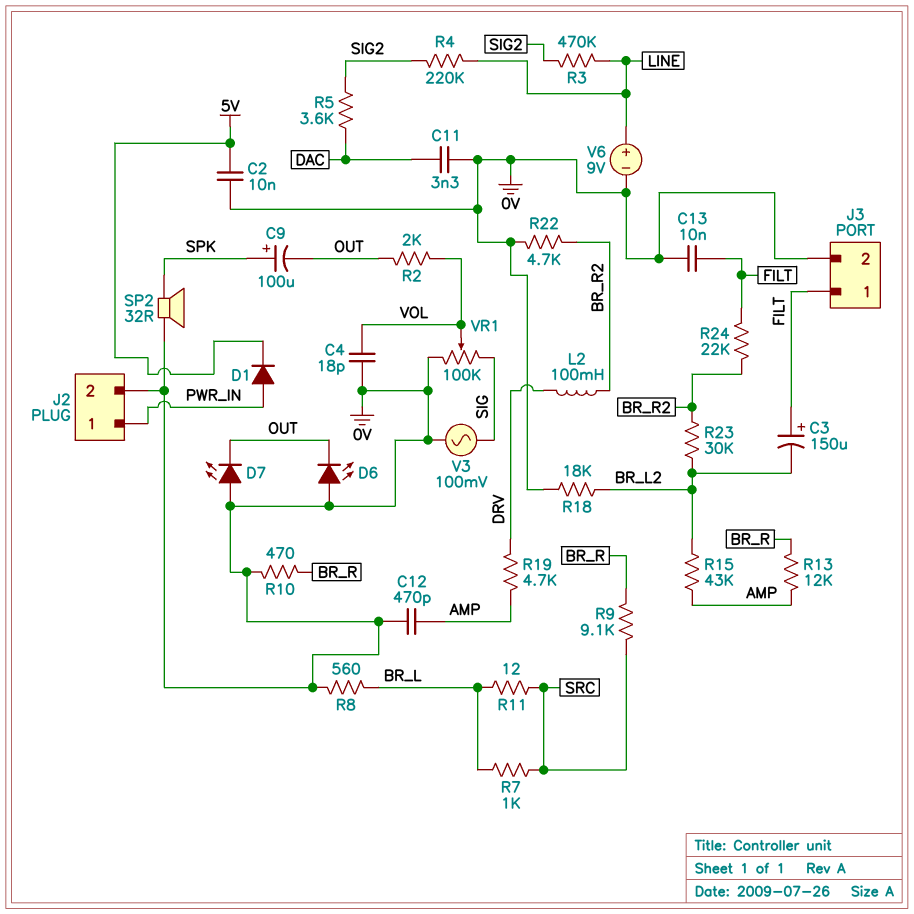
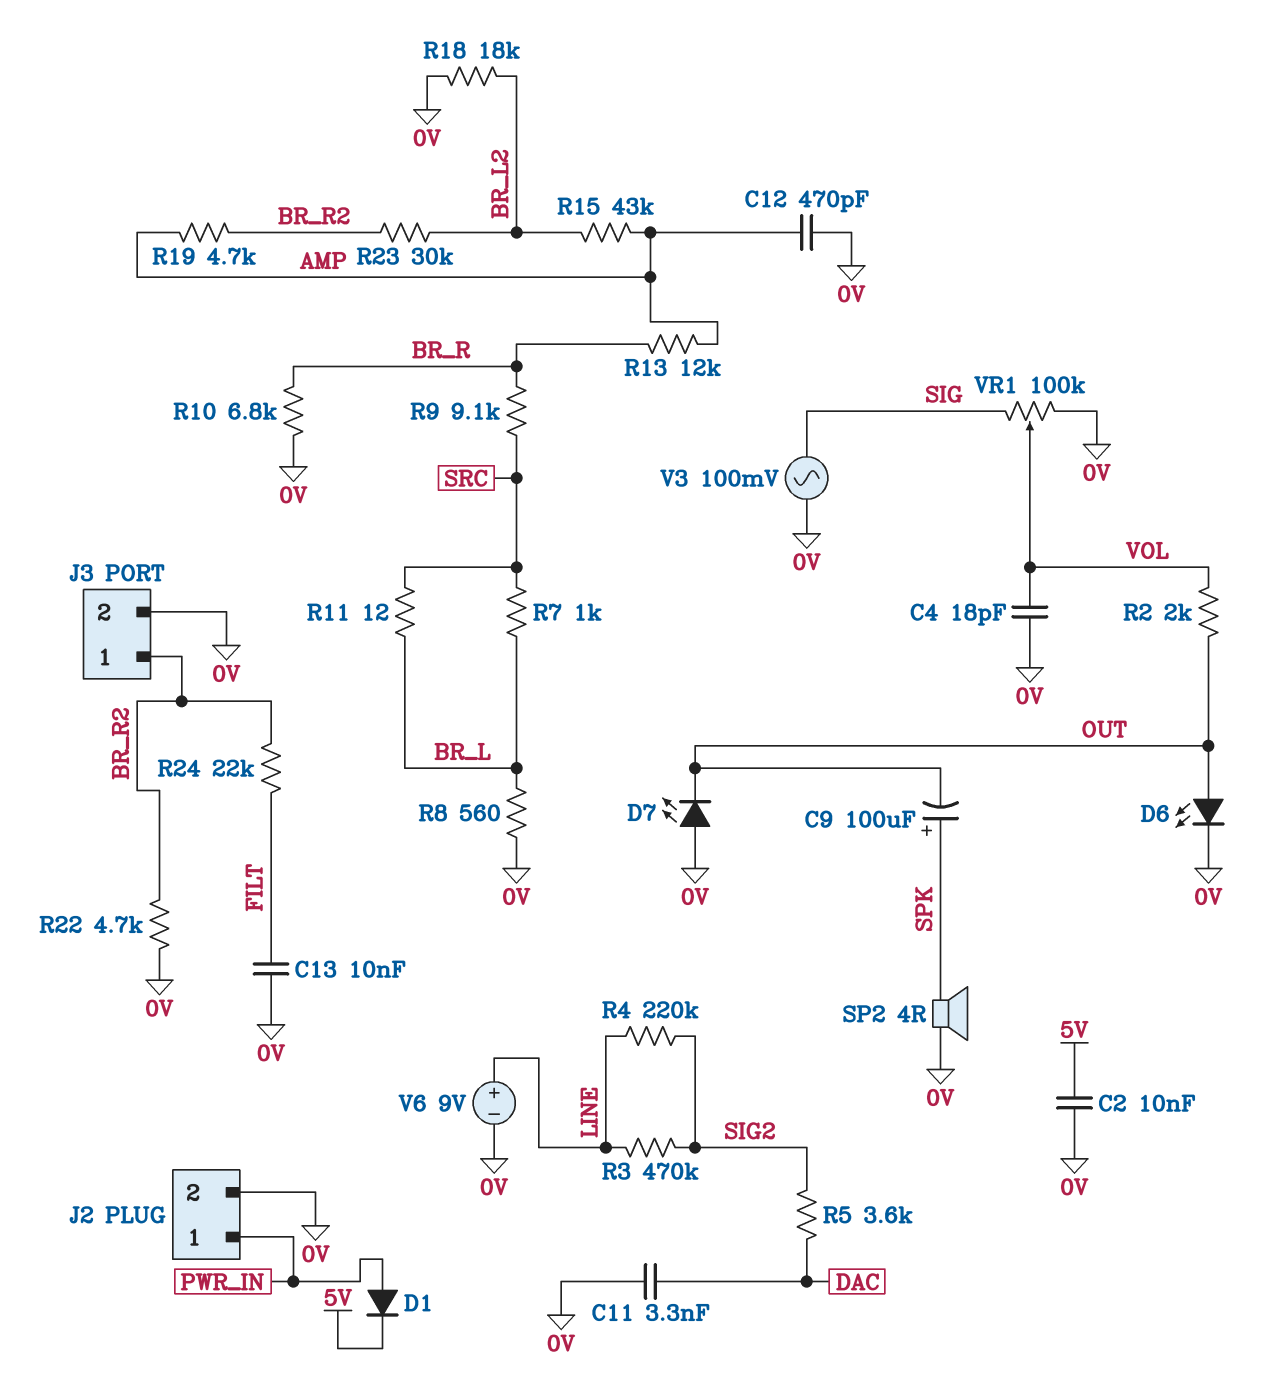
C3: 150uF (plus FILT, minus BR_L2) -> none
D6: LED (A 0V, K OUT) -> LED (A OUT, K 0V)
J3 pin 1: FILT -> BR_R2
L2: 100mH (BR_R2, DRV) -> none
R10: 470 (0V, BR_R) -> 6.8k (0V, BR_R)
R19: 4.7k (AMP, DRV) -> 4.7k (AMP, BR_R2)
SP2: speaker 32R (0V, SPK) -> speaker 4R (0V, SPK)

